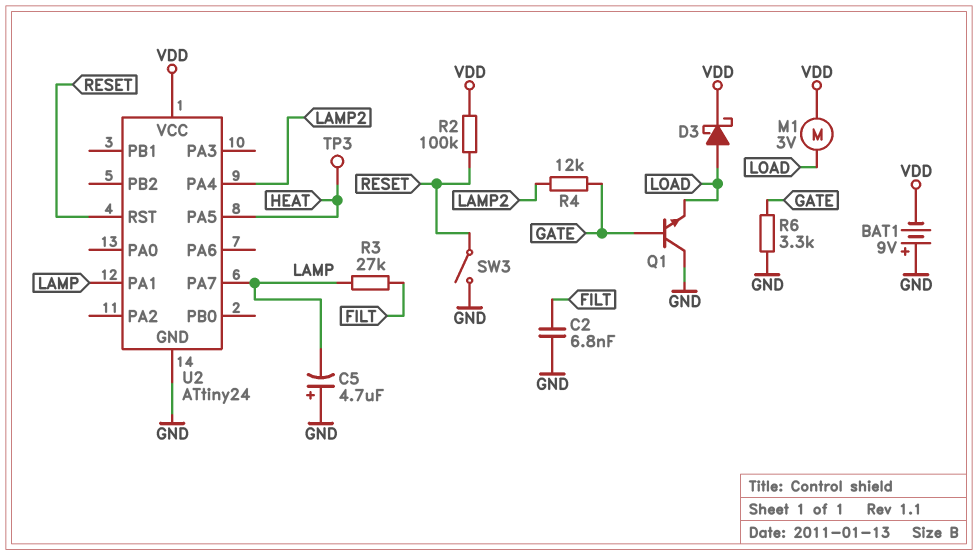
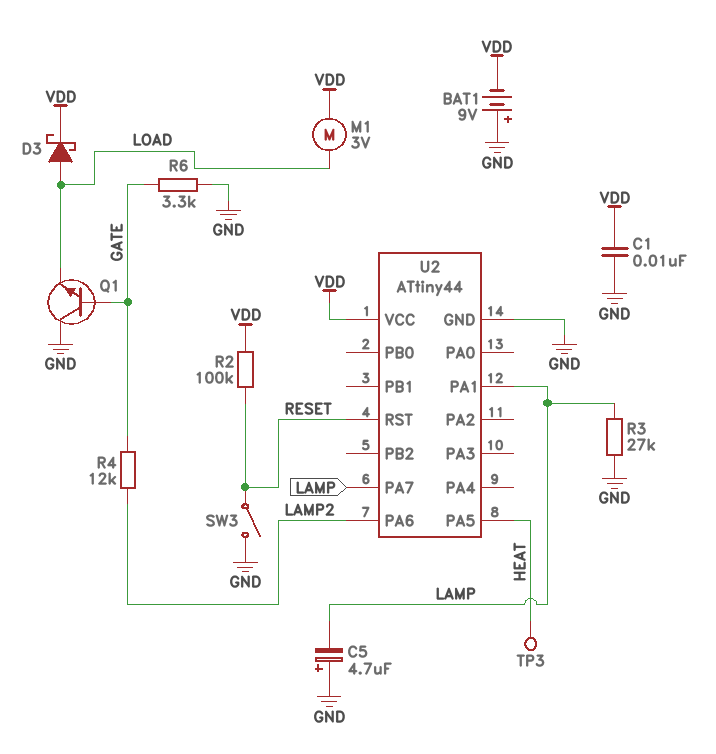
C1: none -> 10nF (GND, VDD)
C2: 6.8nF (FILT, GND) -> none
R3: 27k (FILT, LAMP) -> 27k (GND, LAMP)
U2: ATtiny24 -> ATtiny44
U2 pin PA4: LAMP2 -> none
U2 pin PA6: none -> LAMP2

